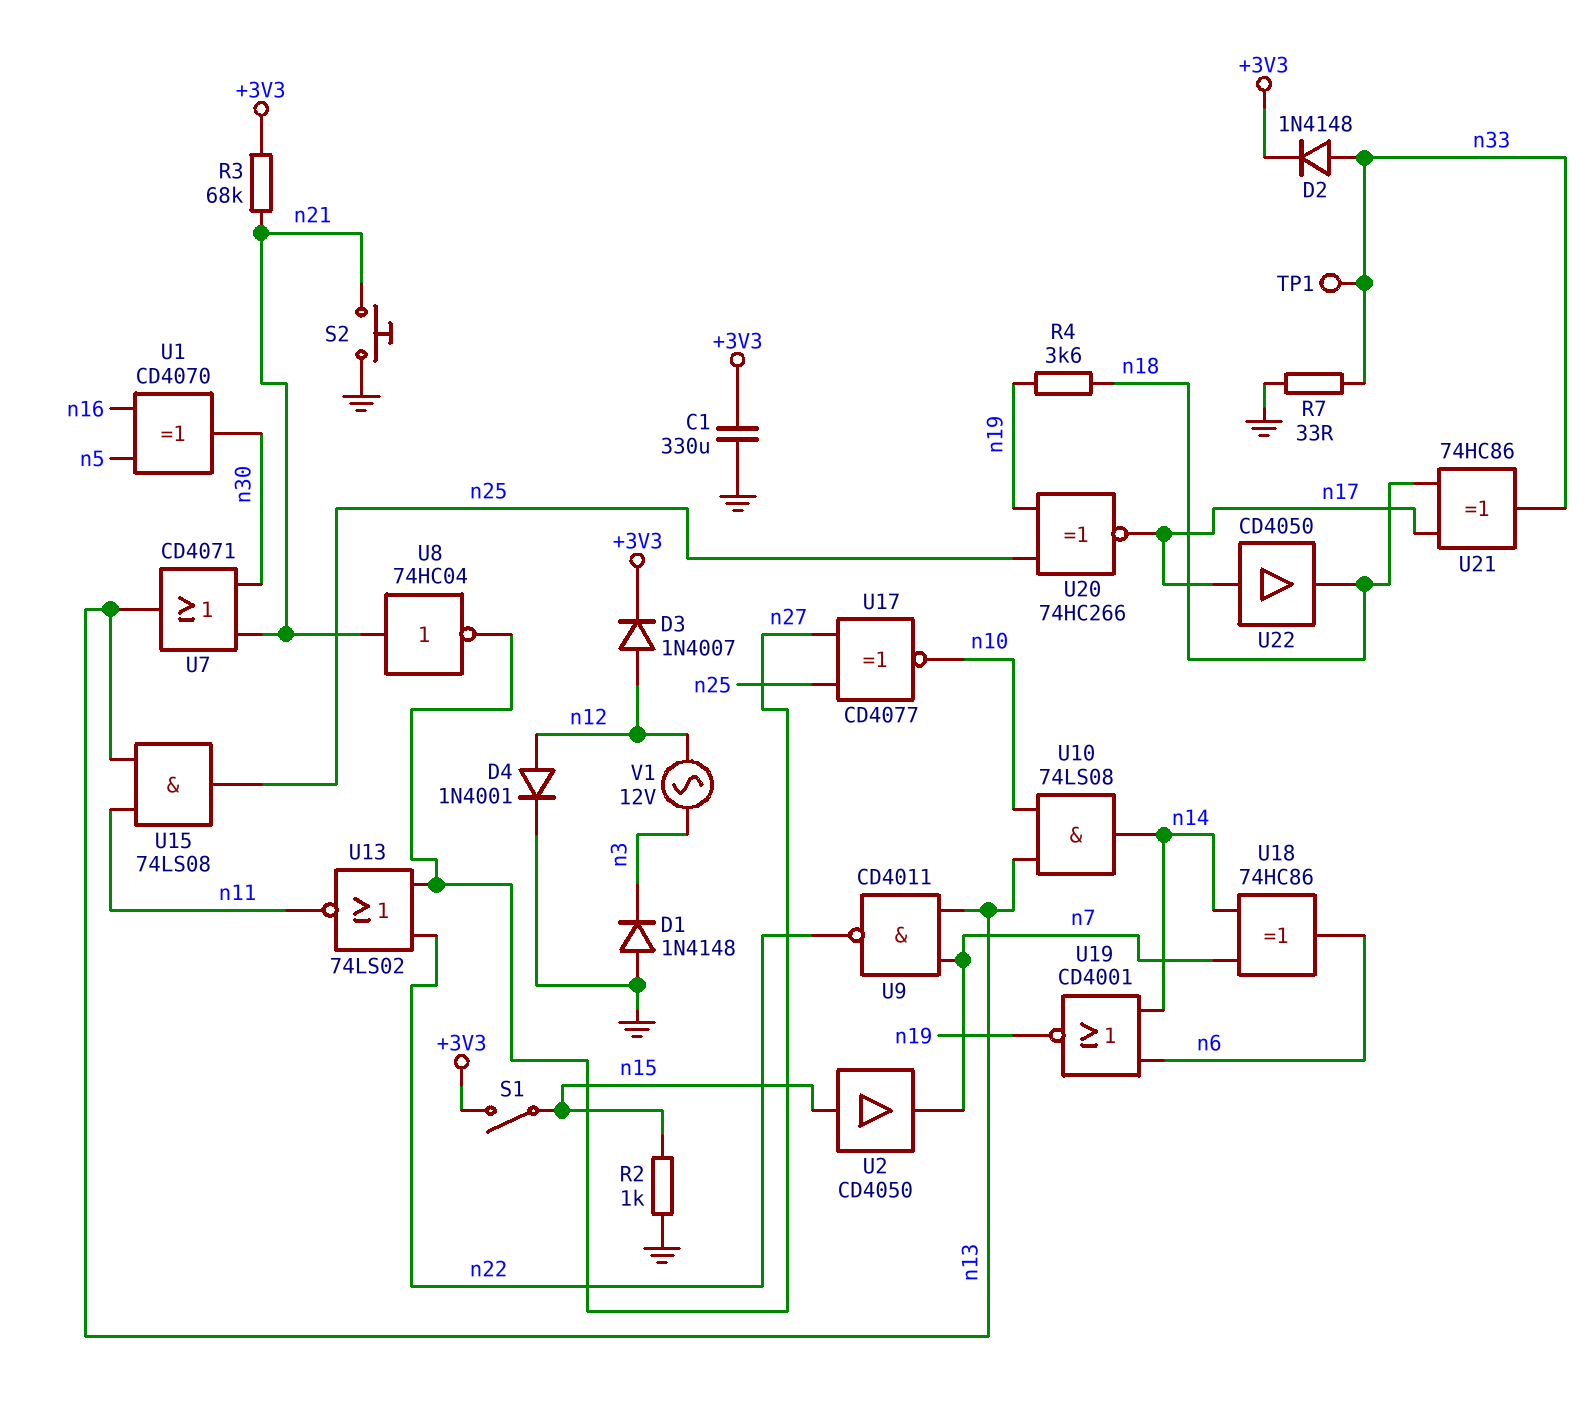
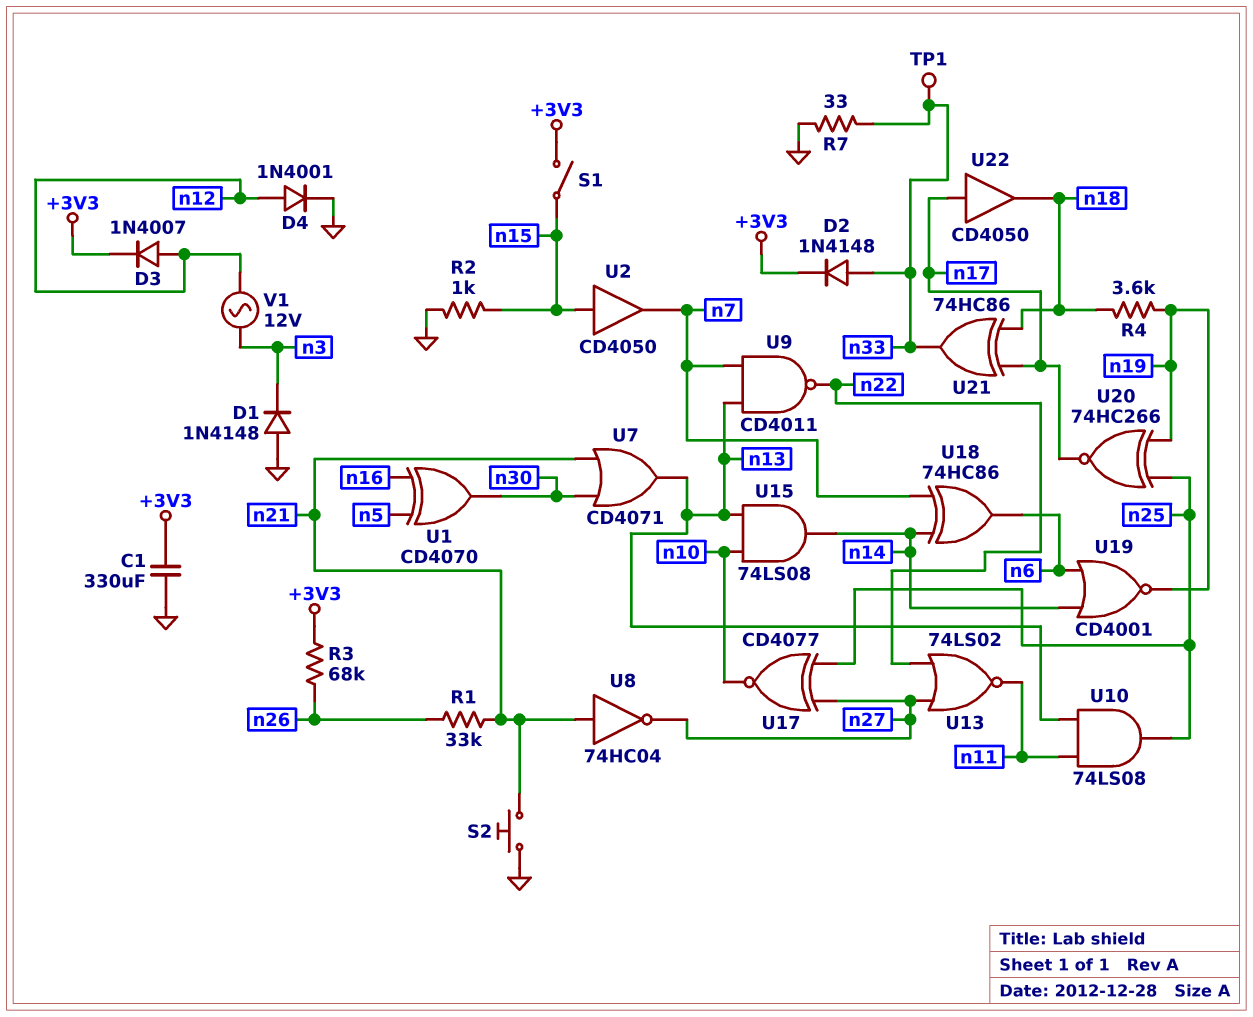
R1: none -> 33k (n21, n26)
R3: 68k (+3V3, n21) -> 68k (+3V3, n26)
U10: AND 74LS08 (in n10, in n13, out n14) -> AND 74LS08 (in n11, in n13, out n25)
U15: AND 74LS08 (in n11, in n13, out n25) -> AND 74LS08 (in n10, in n13, out n14)

